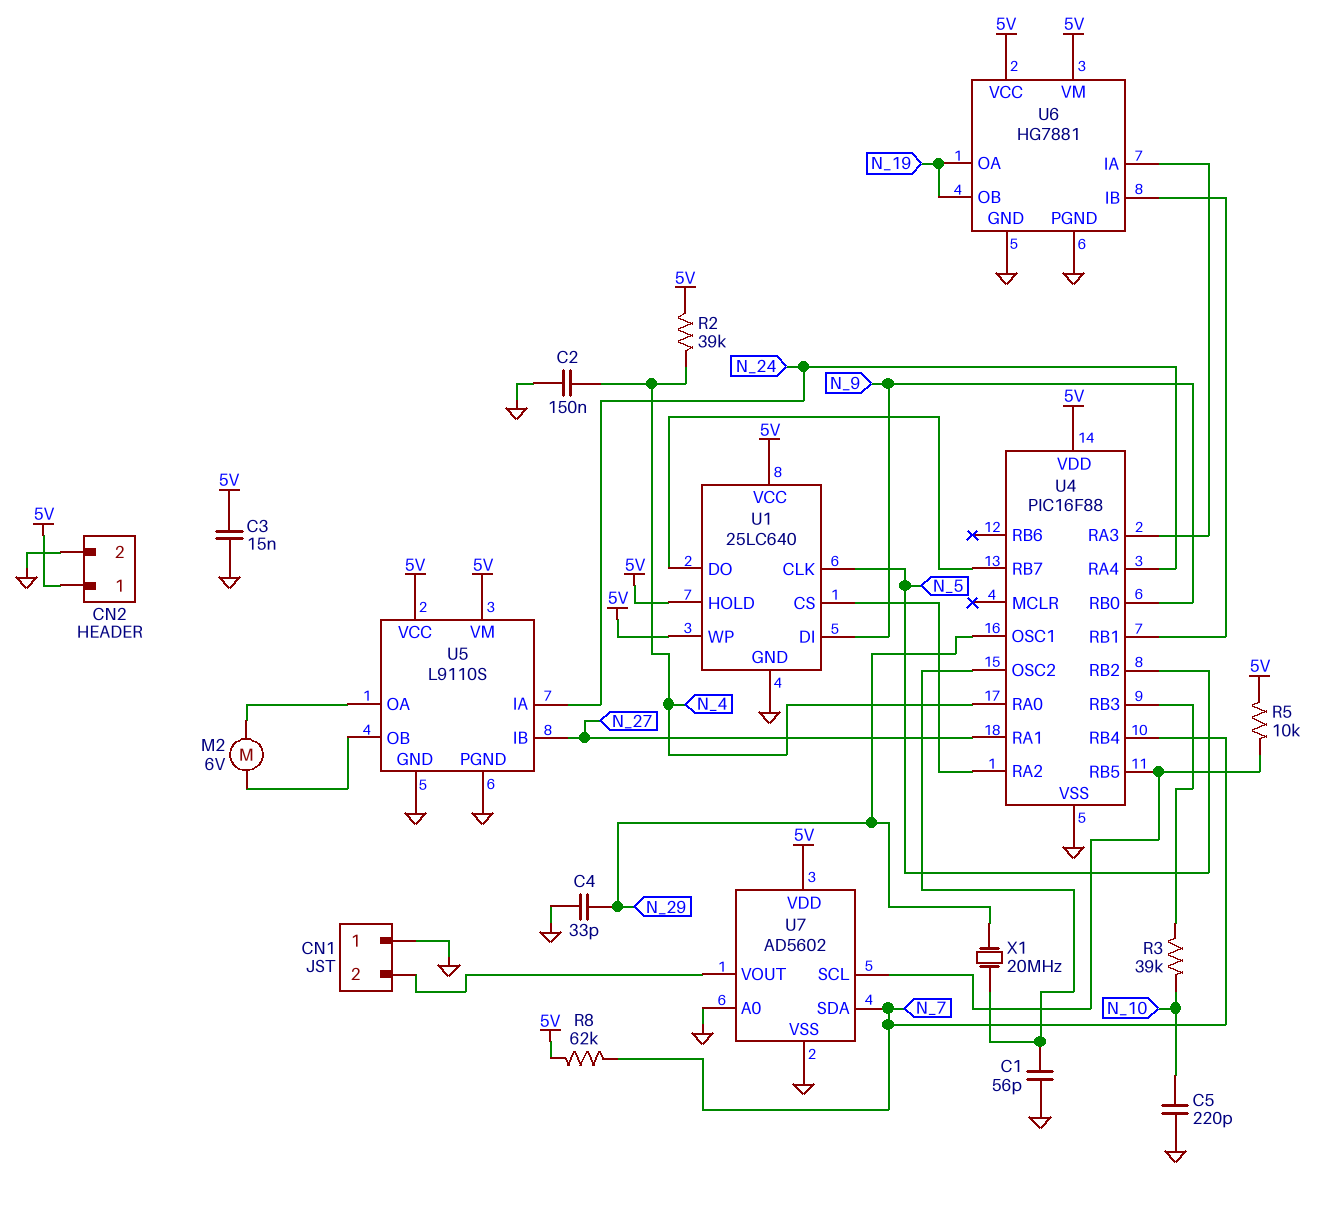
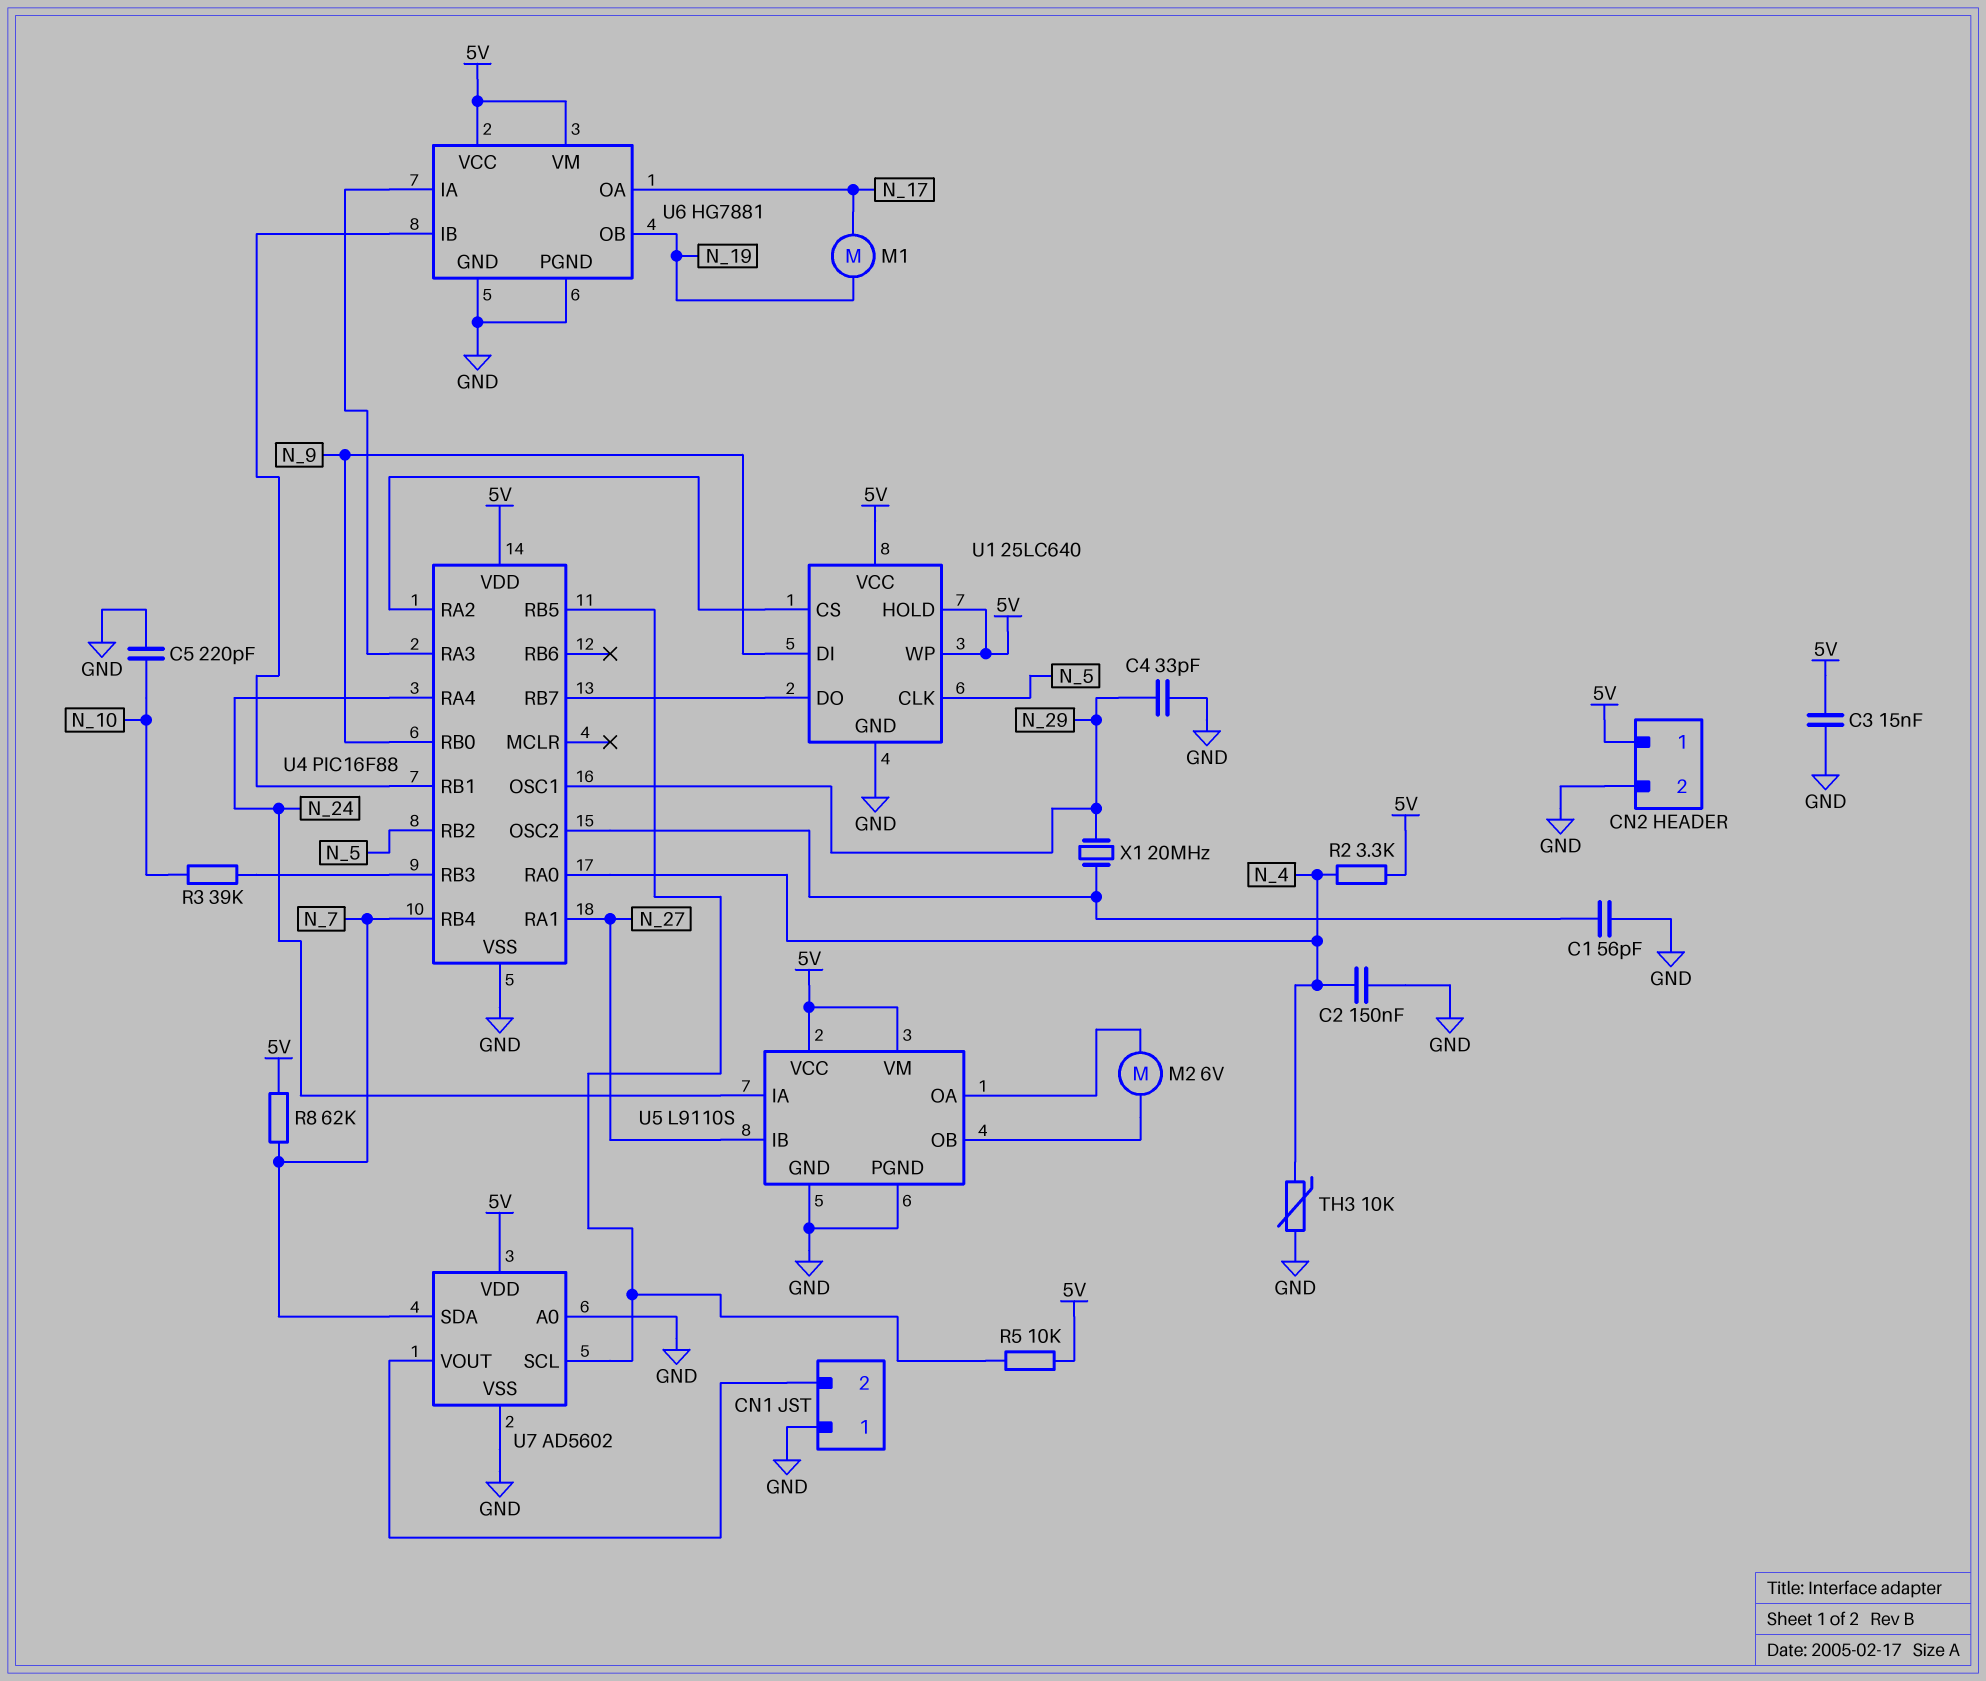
M1: none -> motor (N_17, N_19)
R2: 39k (5V, N_4) -> 3.3k (5V, N_4)
TH3: none -> 10k (GND, N_4)
U6 pin OA: N_19 -> N_17

